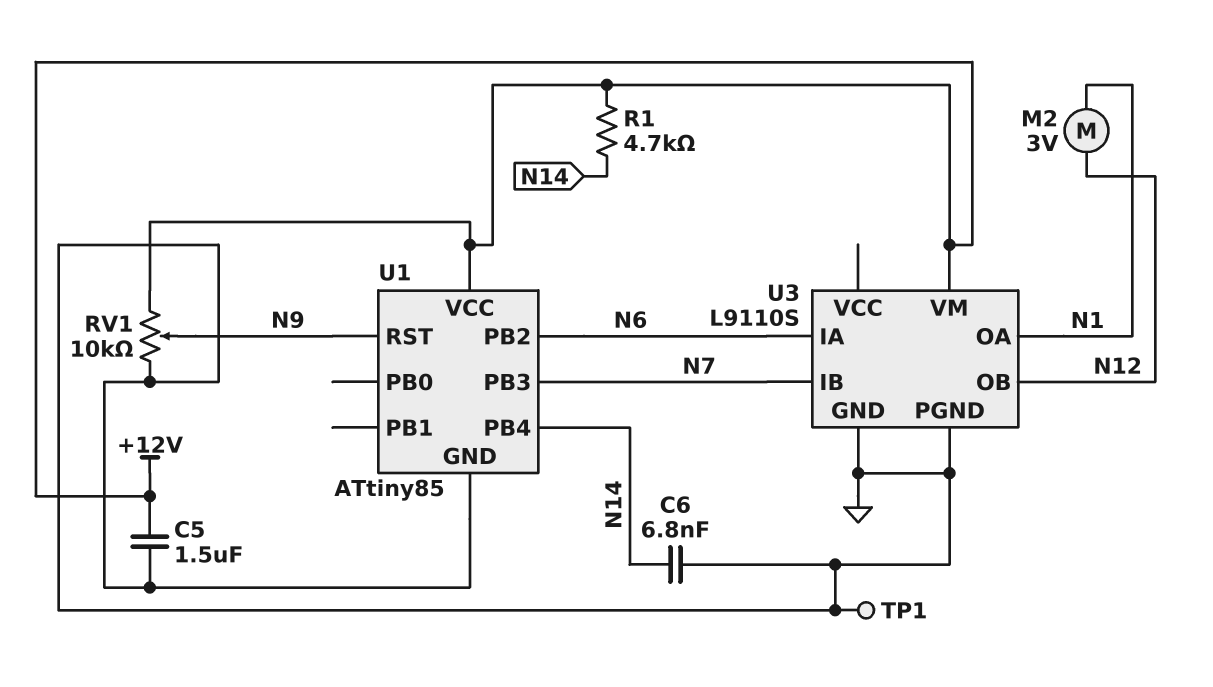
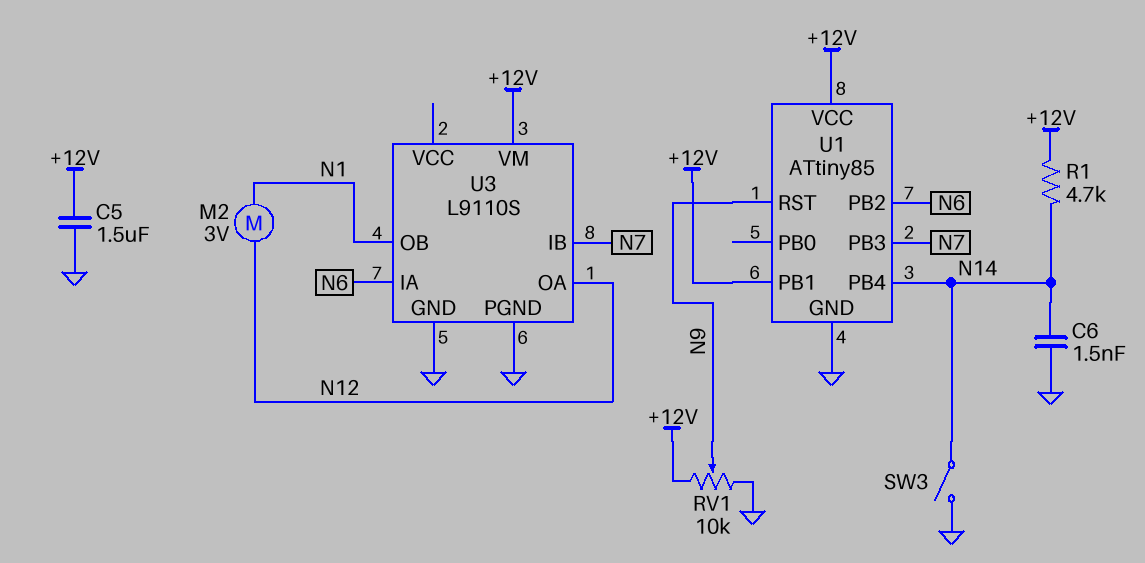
C6: 6.8nF (GND, N14) -> 1.5nF (GND, N14)
SW3: none -> switch (GND, N14)
TP1: test point (GND) -> none
U1 pin PB1: none -> +12V
U3 pin OA: N1 -> N12
U3 pin OB: N12 -> N1

